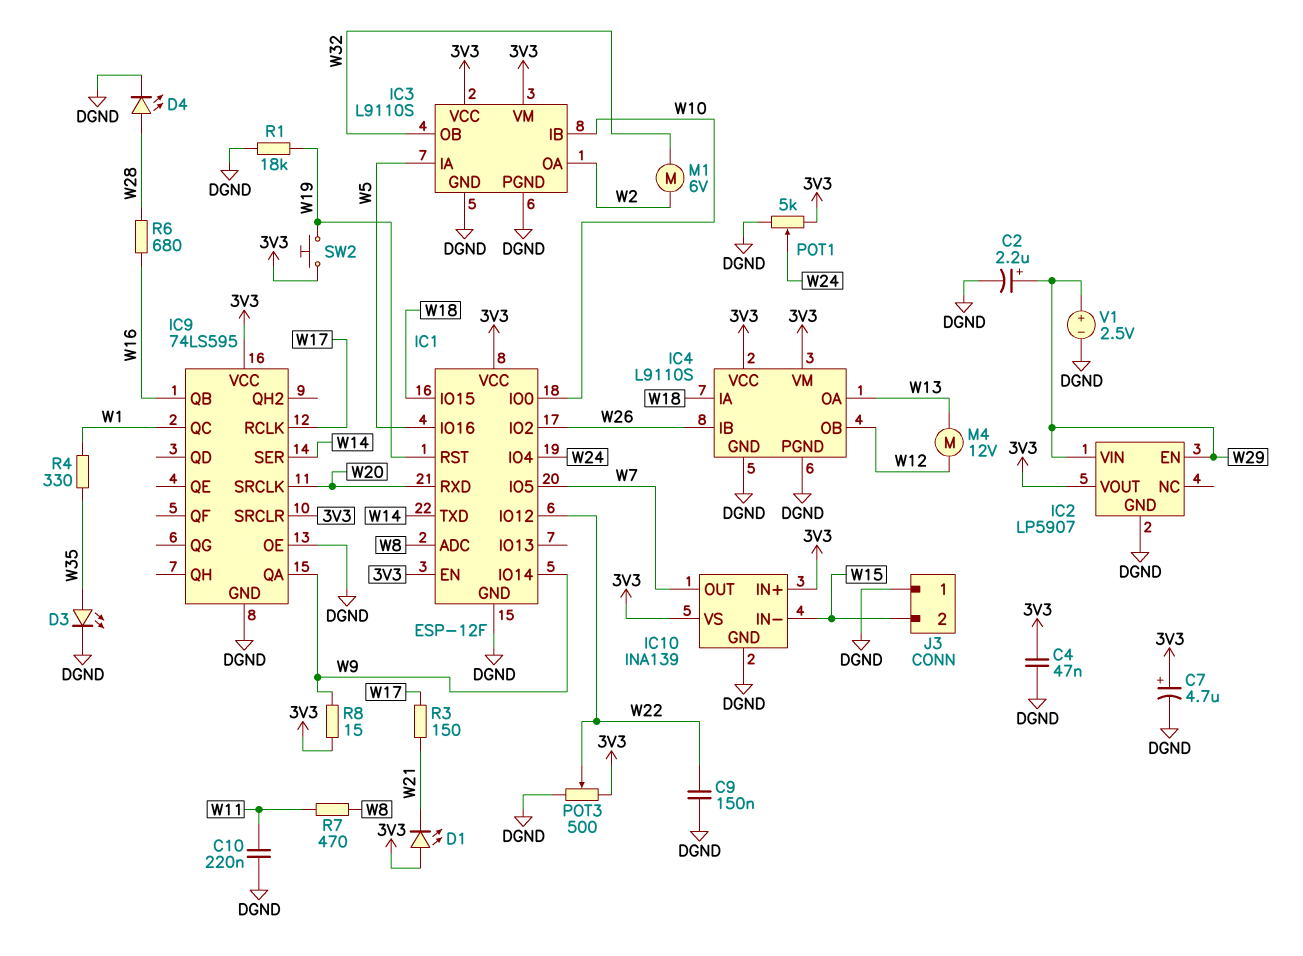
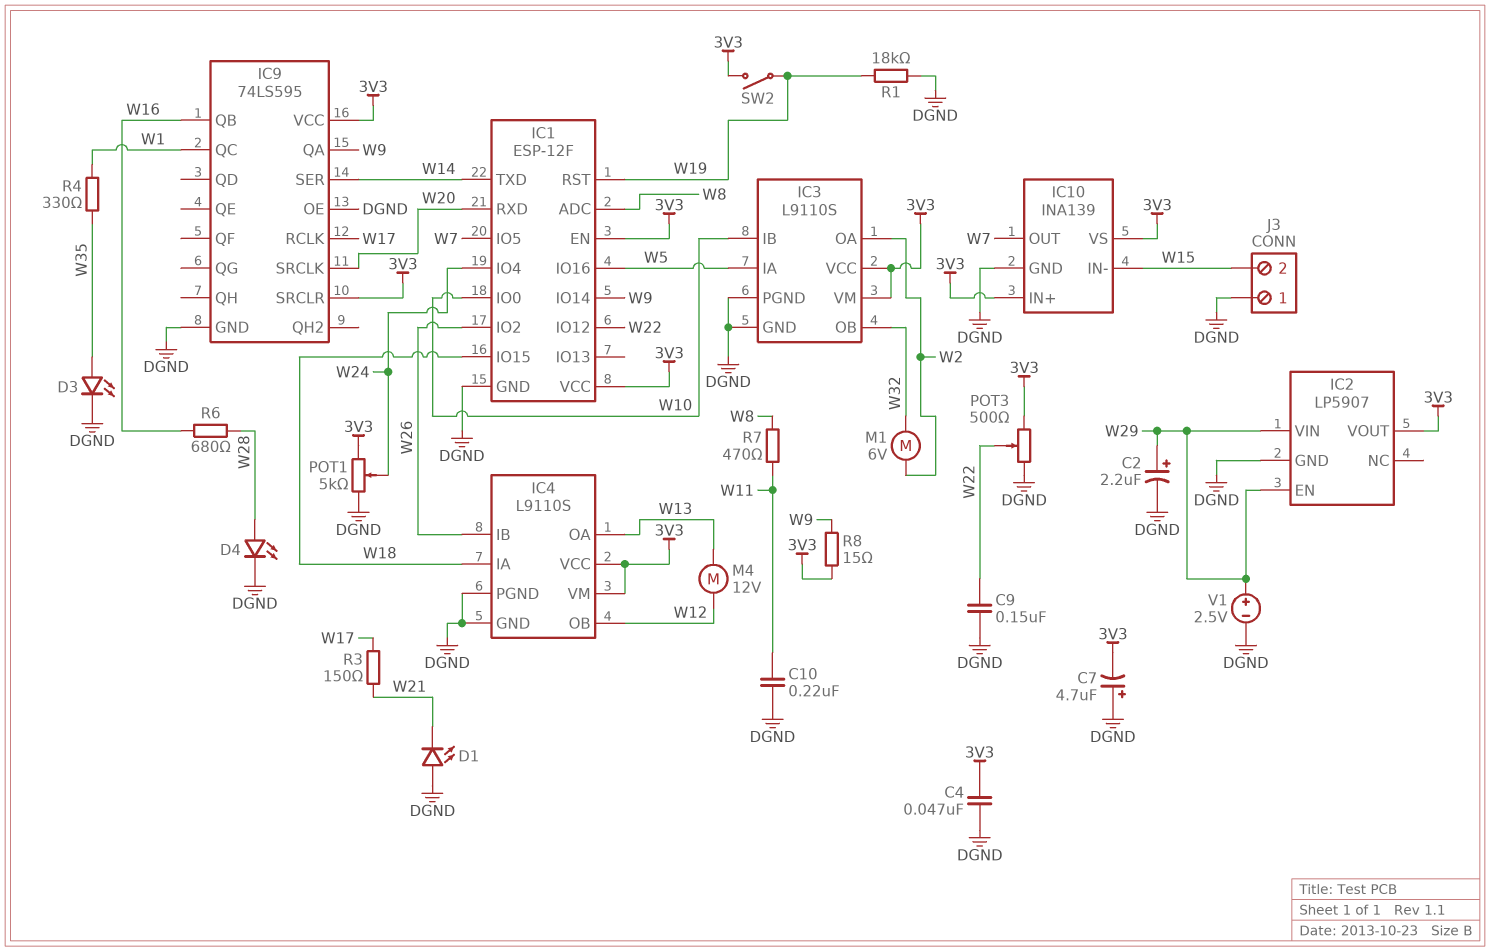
C7: 4.7uF (plus 3V3, minus DGND) -> 4.7uF (plus DGND, minus 3V3)
D1: LED (A 3V3, K W21) -> LED (A DGND, K W21)
SW2: button (3V3, W19) -> switch (3V3, W19)

